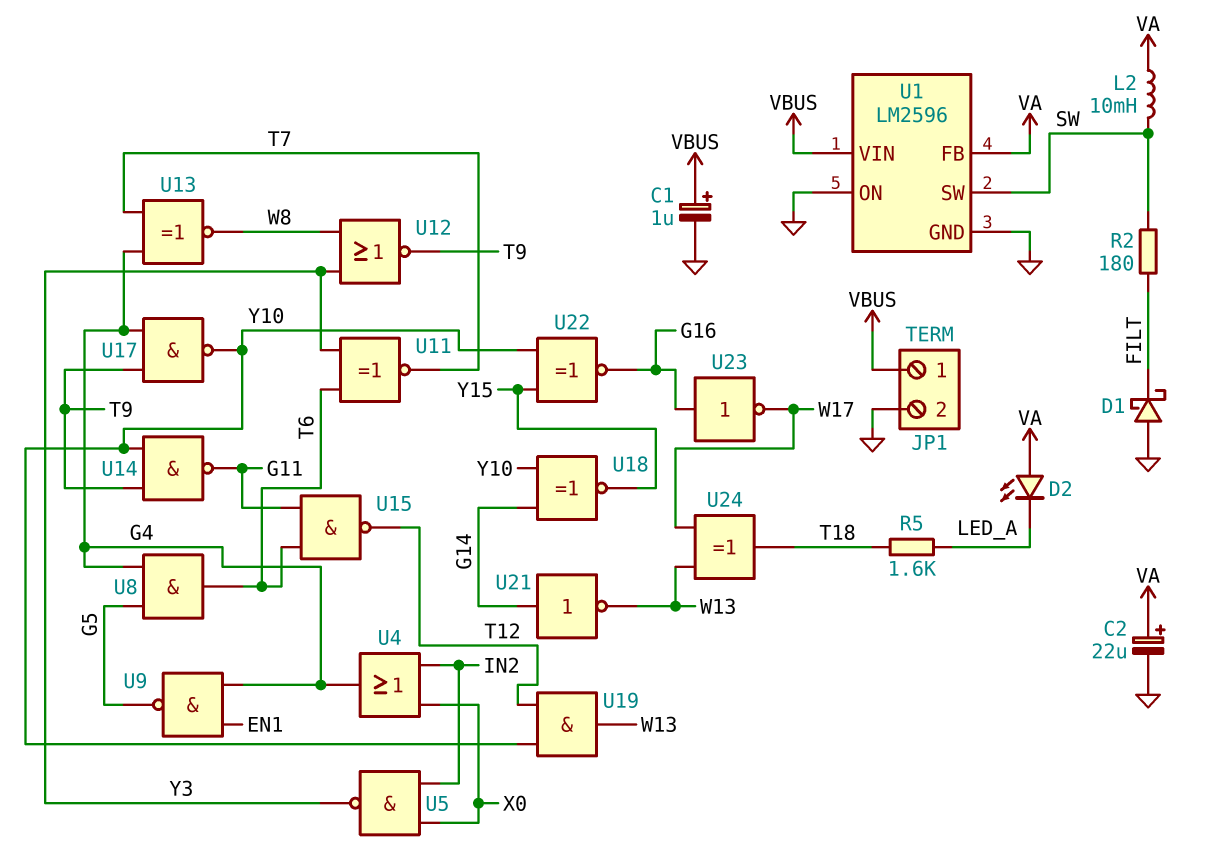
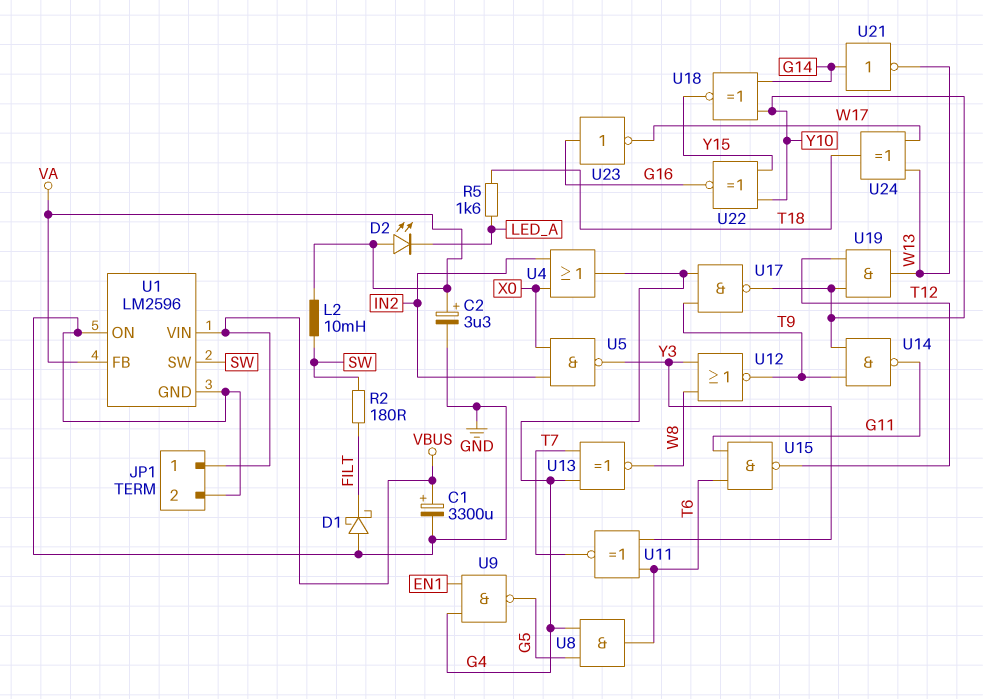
C1: 1uF (plus VBUS, minus GND) -> 3300uF (plus VBUS, minus GND)
C2: 22uF (plus VA, minus GND) -> 3.3uF (plus VA, minus GND)

